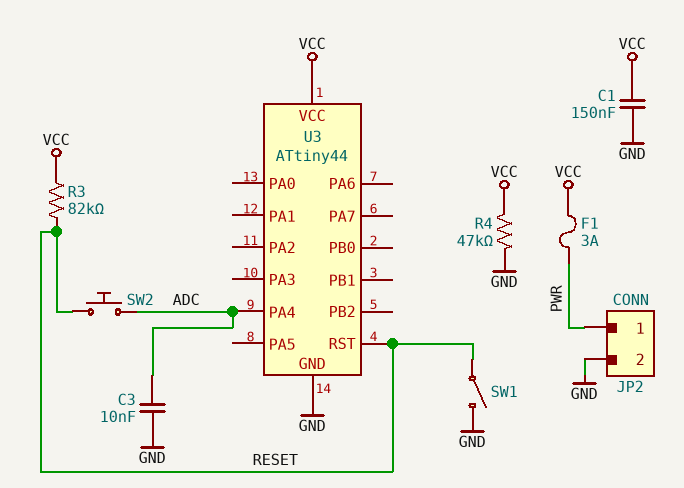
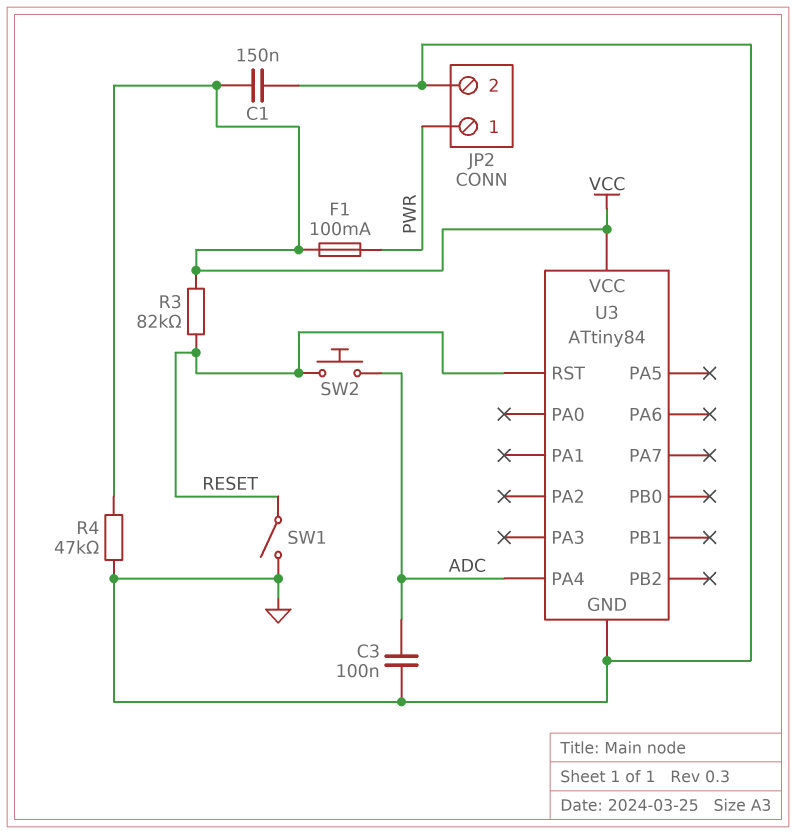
C3: 10nF (ADC, GND) -> 100nF (ADC, GND)
F1: 3A (PWR, VCC) -> 100mA (PWR, VCC)
U3: ATtiny44 -> ATtiny84

